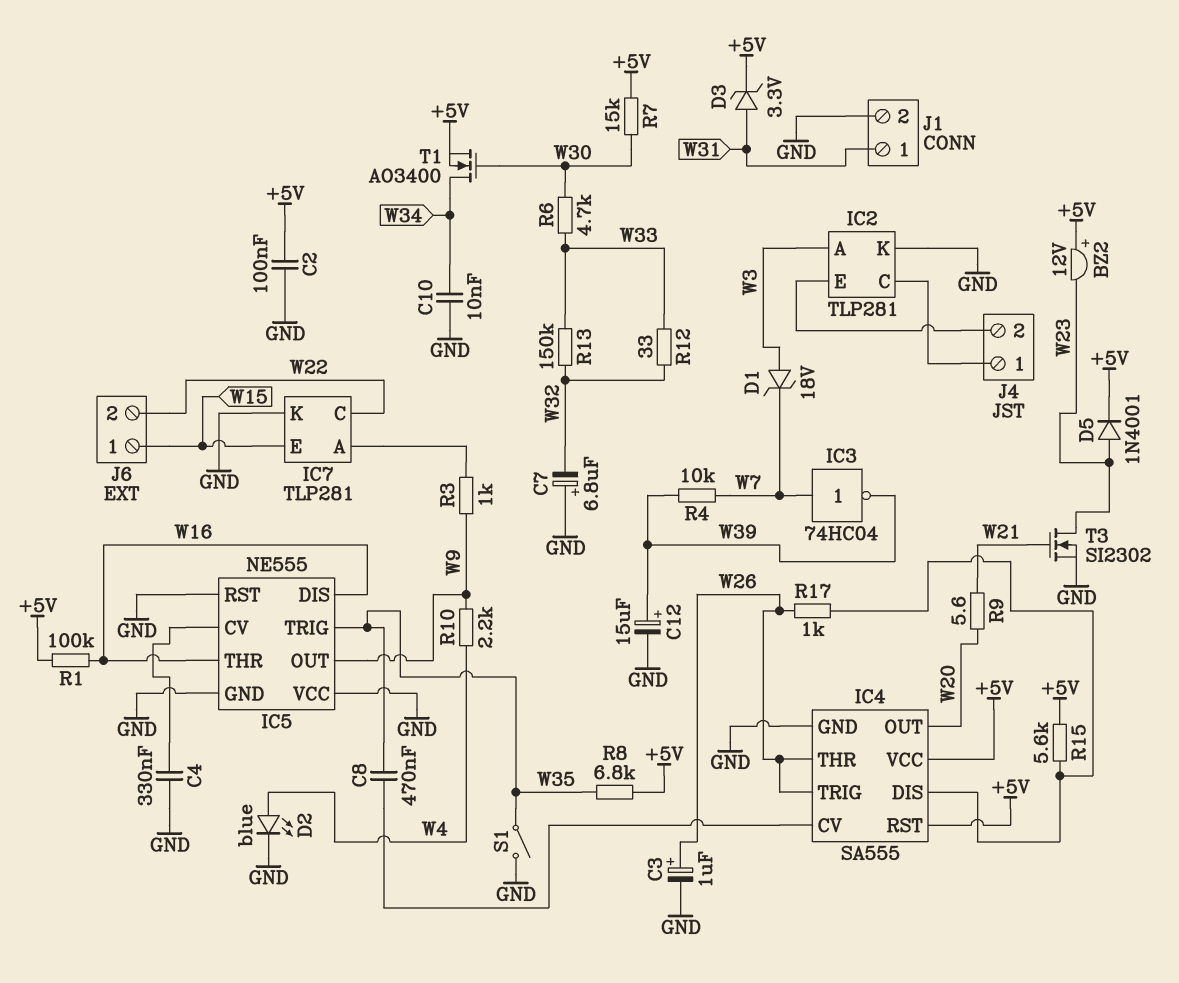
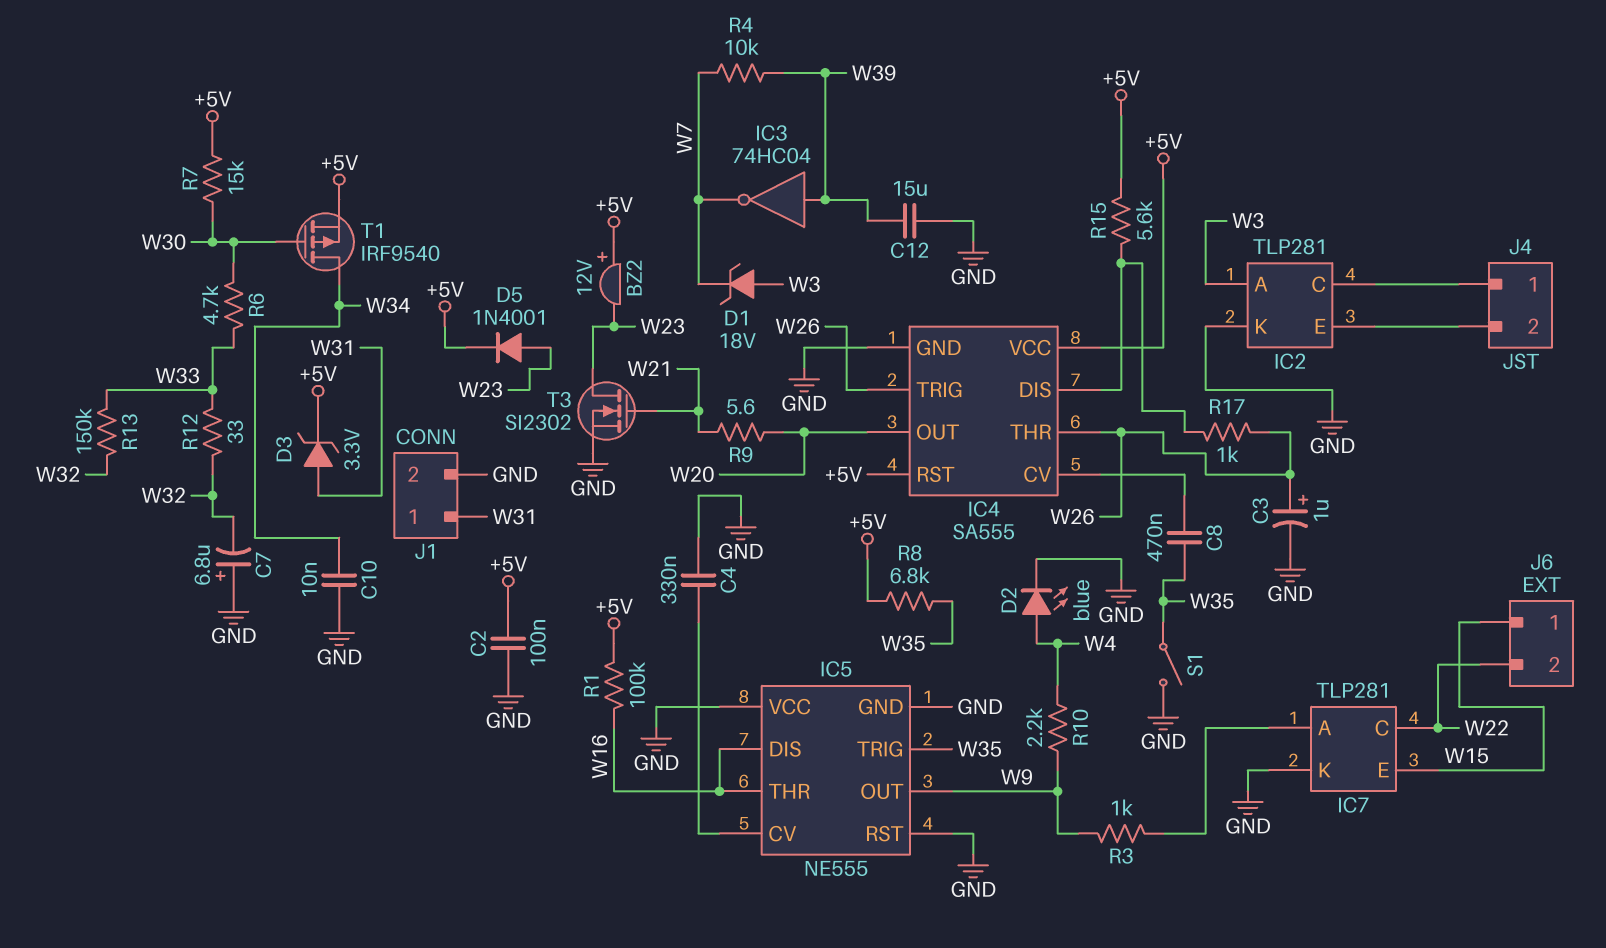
C12: 15uF (plus W39, minus GND) -> 15uF (GND, W39)
IC3: NOT 74HC04 (in W7, out W39) -> NOT 74HC04 (in W39, out W7)
T1: NMOS AO3400 (G W30, D W34, S +5V) -> PMOS IRF9540 (G W30, D W34, S +5V)

